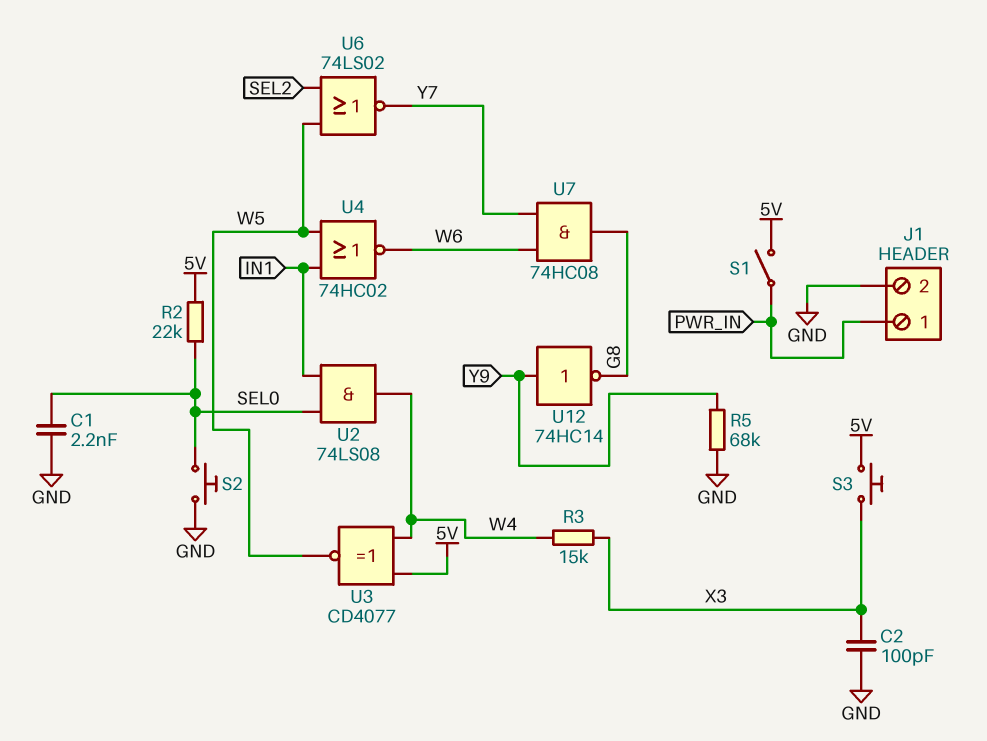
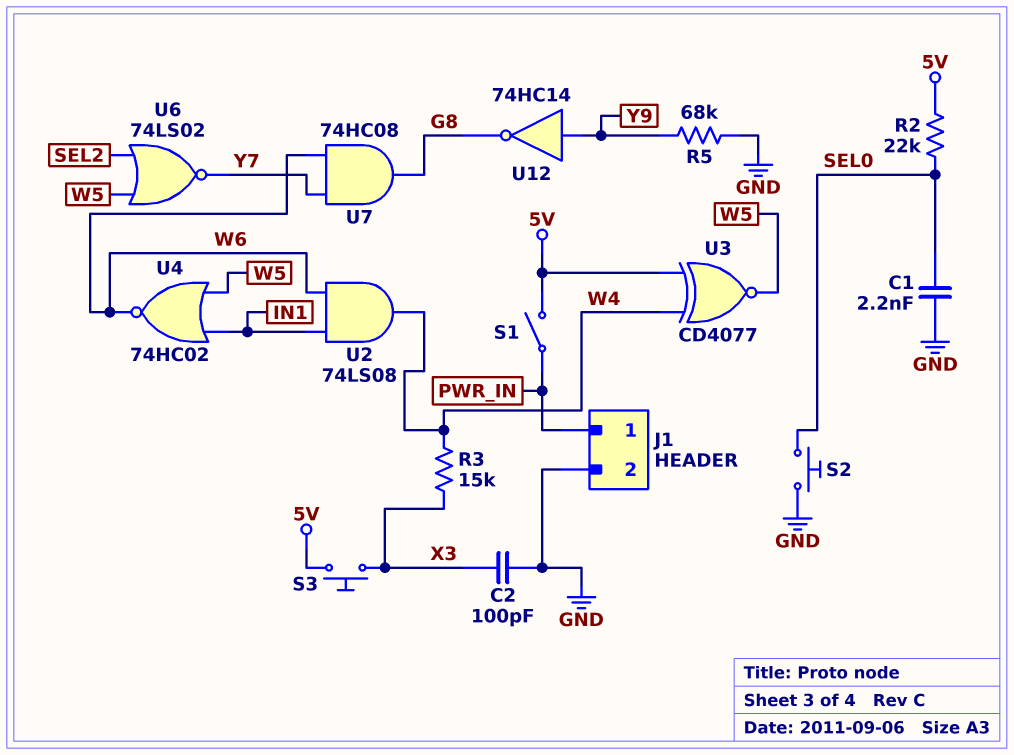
U2: AND 74LS08 (in IN1, in SEL0, out W4) -> AND 74LS08 (in IN1, in W6, out W4)

